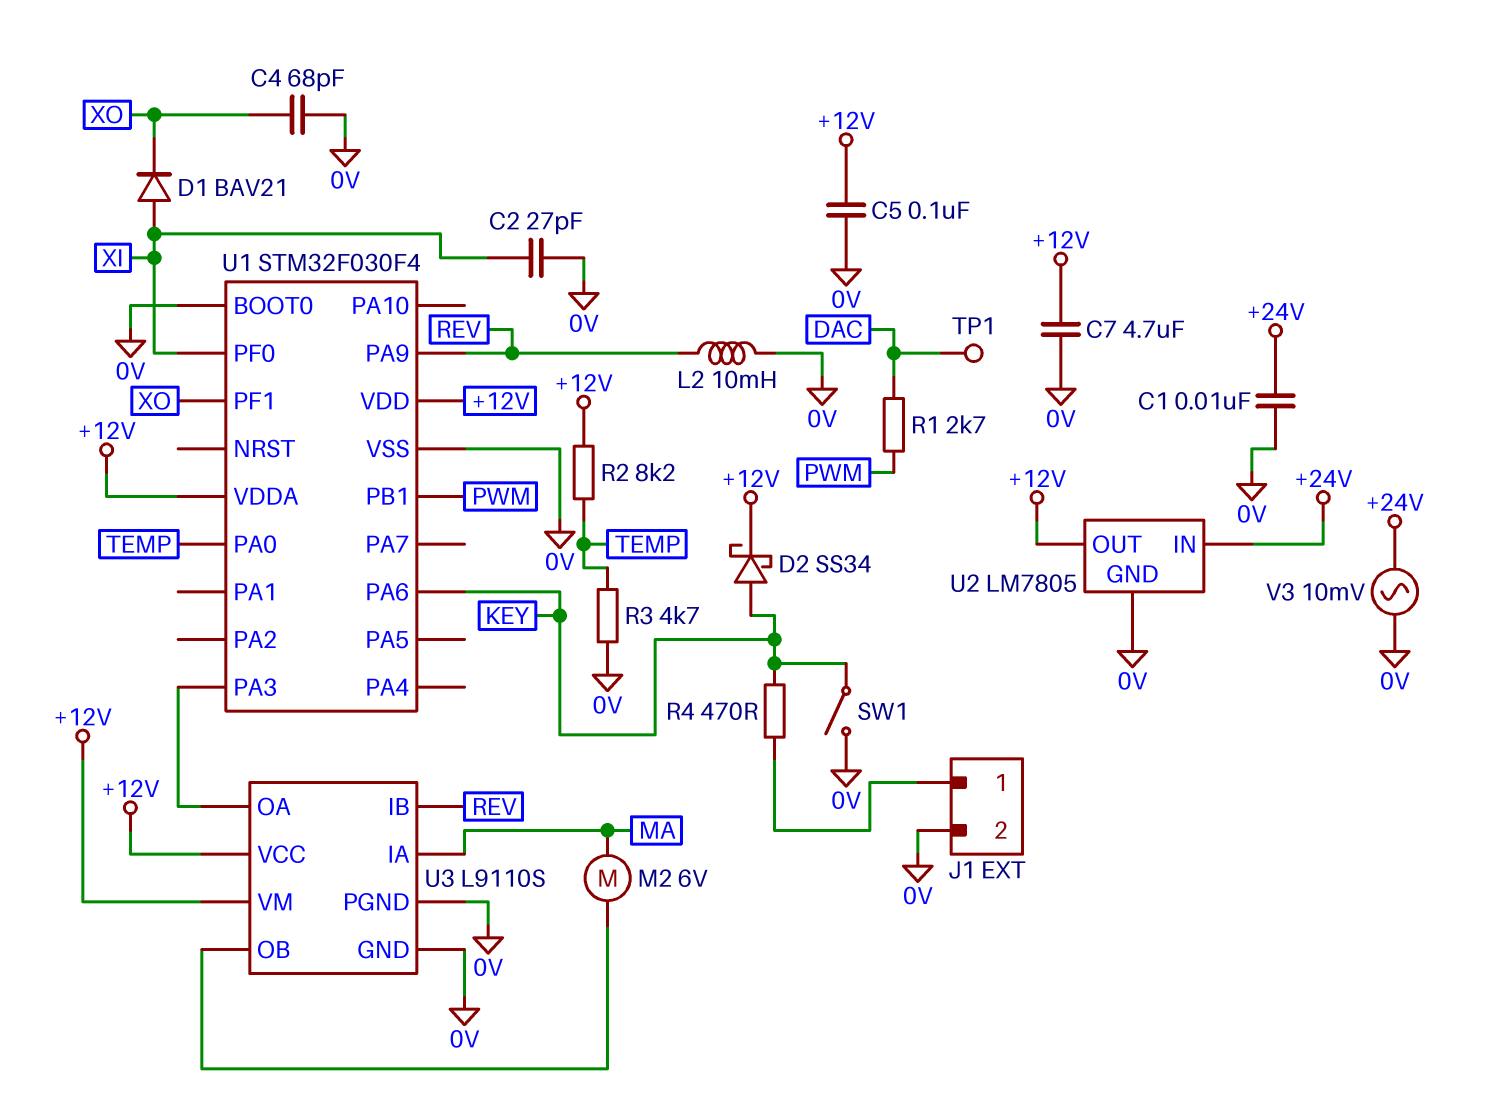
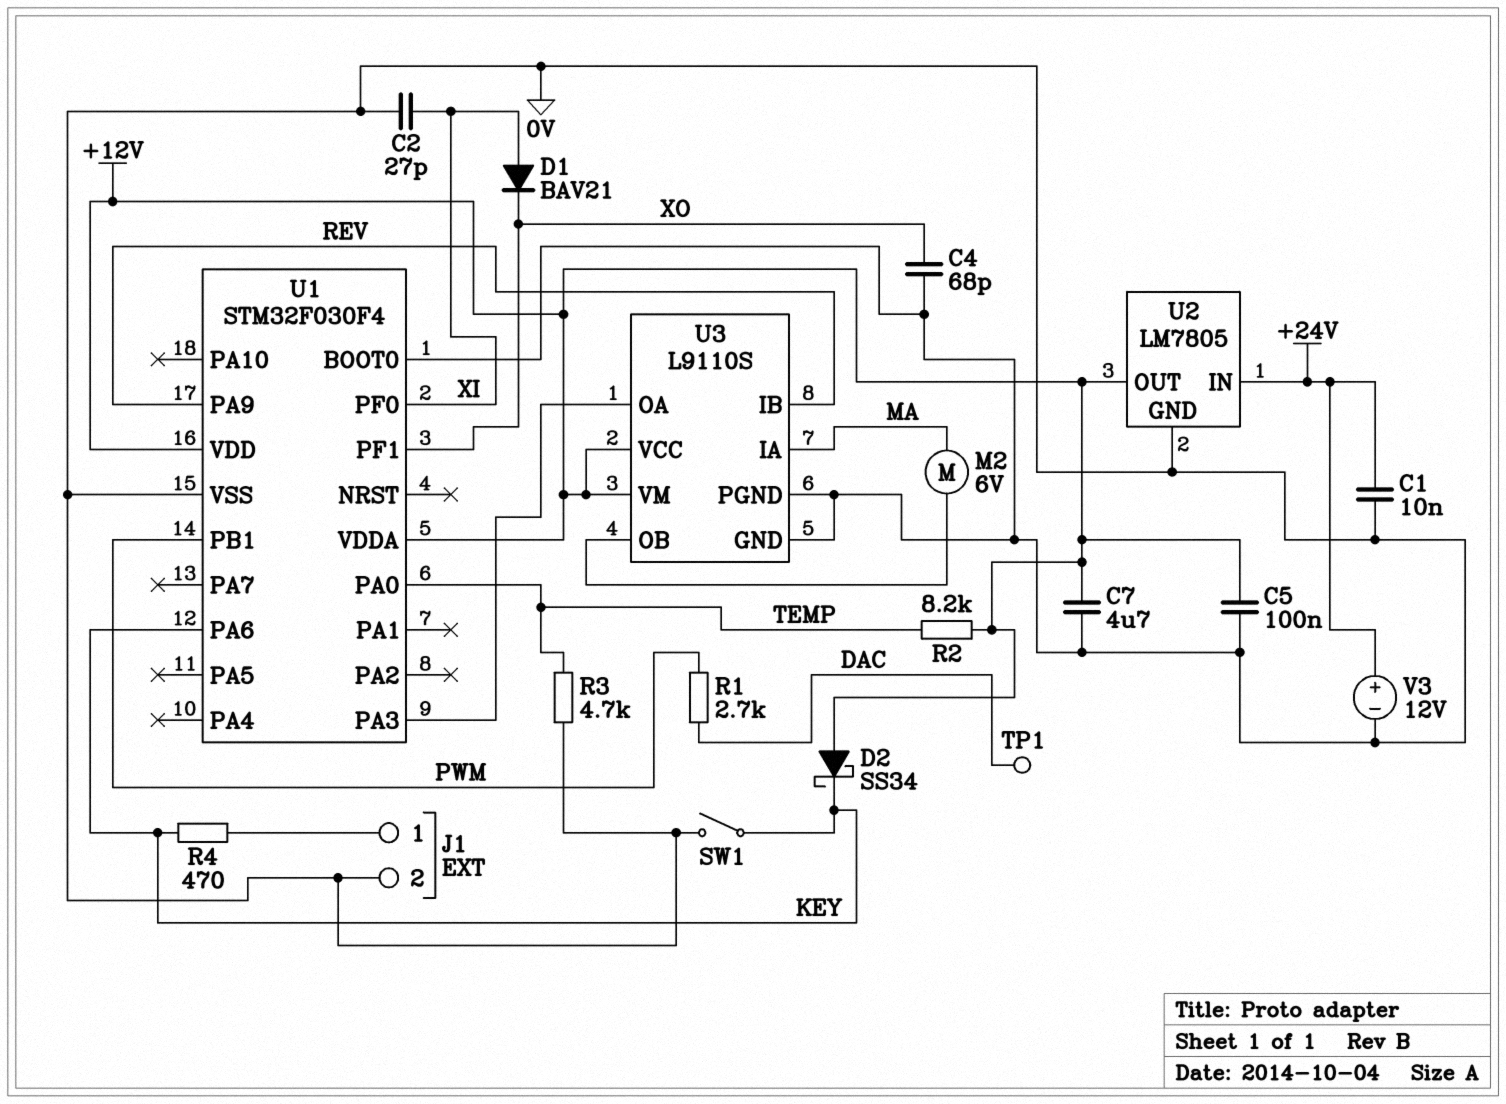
D2: schottky SS34 (A KEY, K +12V) -> schottky SS34 (A +12V, K KEY)
L2: 10mH (0V, REV) -> none
V3: AC 10mV (+24V, 0V) -> 12V (plus +24V, minus 0V)

